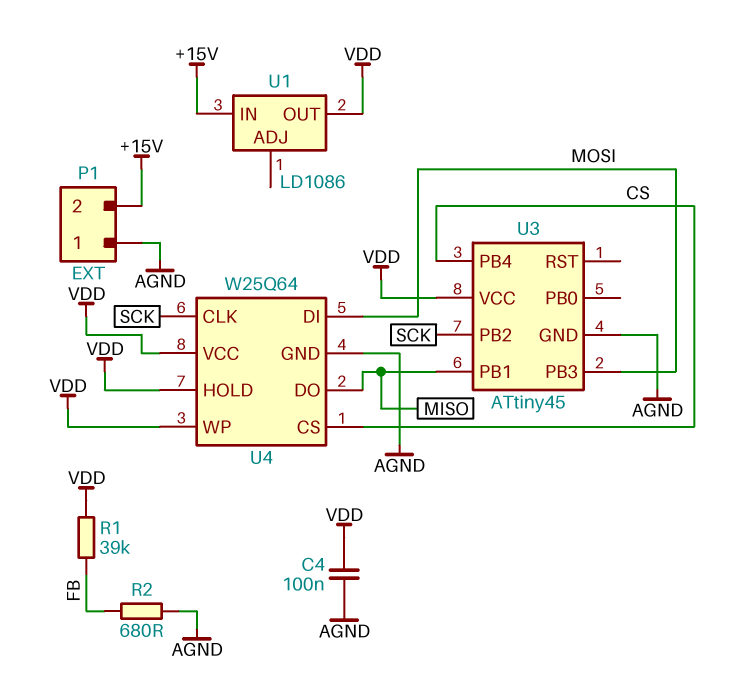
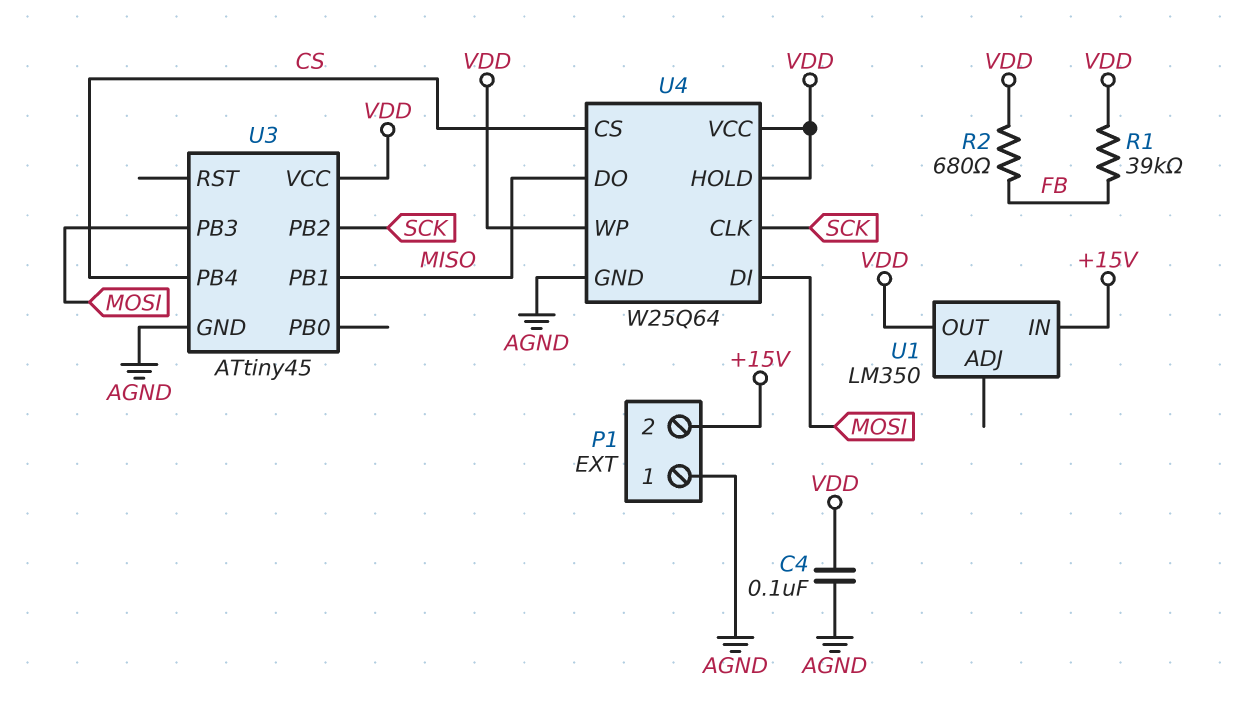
R2: 680 (AGND, FB) -> 680 (FB, VDD)
U1: LD1086 -> LM350

